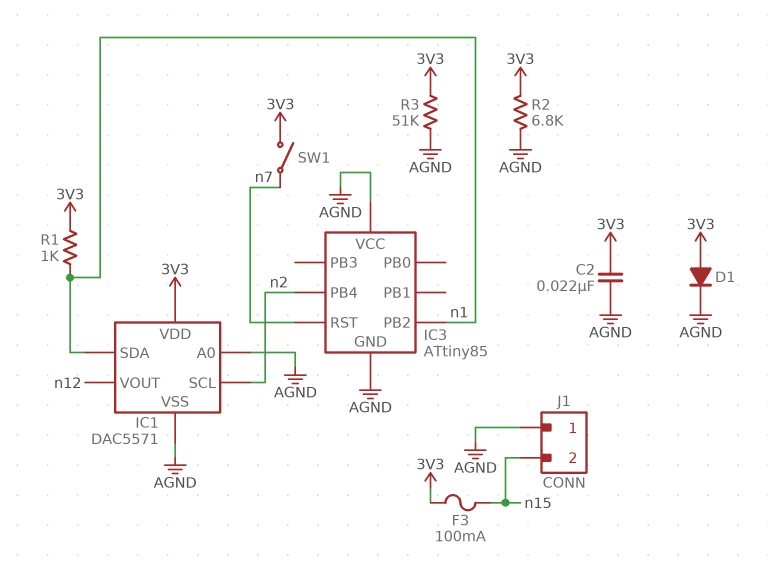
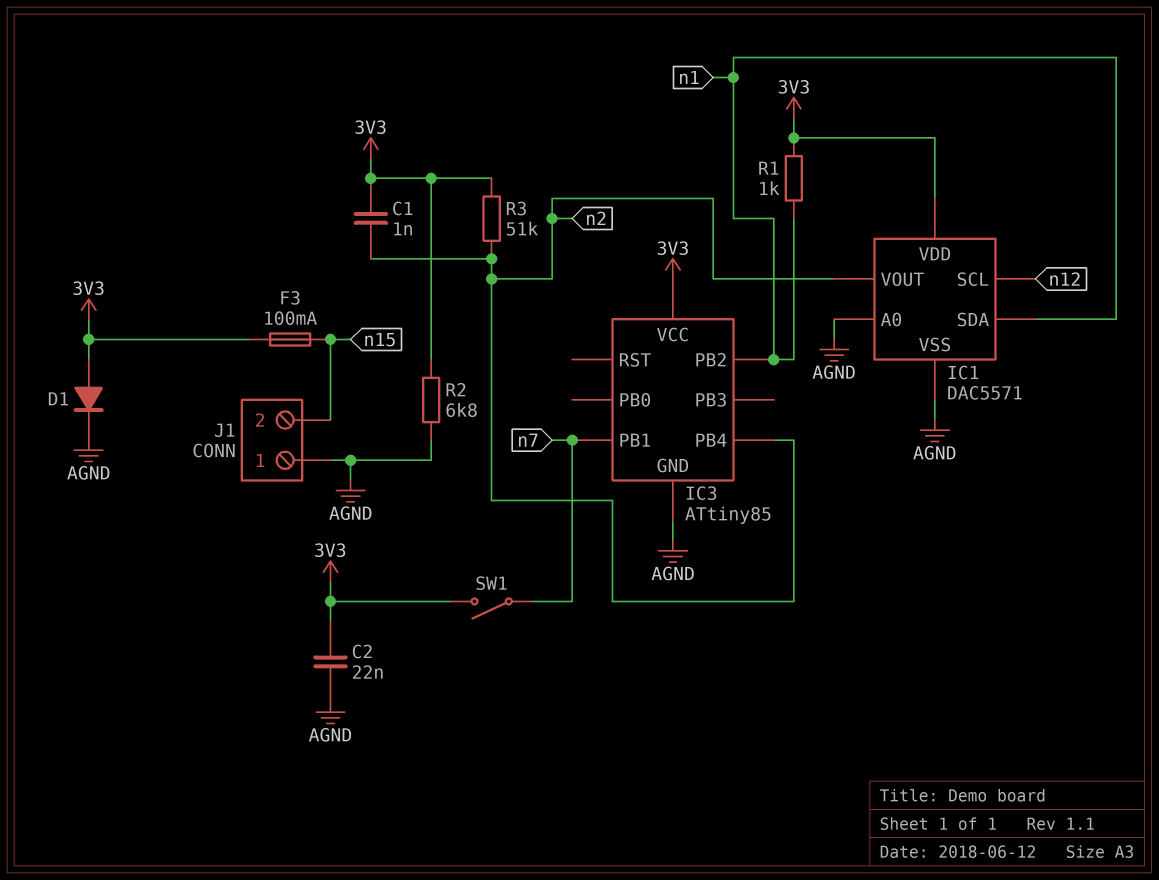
C1: none -> 1nF (3V3, n2)
IC1 pin SCL: n2 -> n12
IC1 pin VOUT: n12 -> n2
IC3 pin PB1: none -> n7
IC3 pin RST: n7 -> none
IC3 pin VCC: AGND -> 3V3
R3: 51k (3V3, AGND) -> 51k (3V3, n2)

